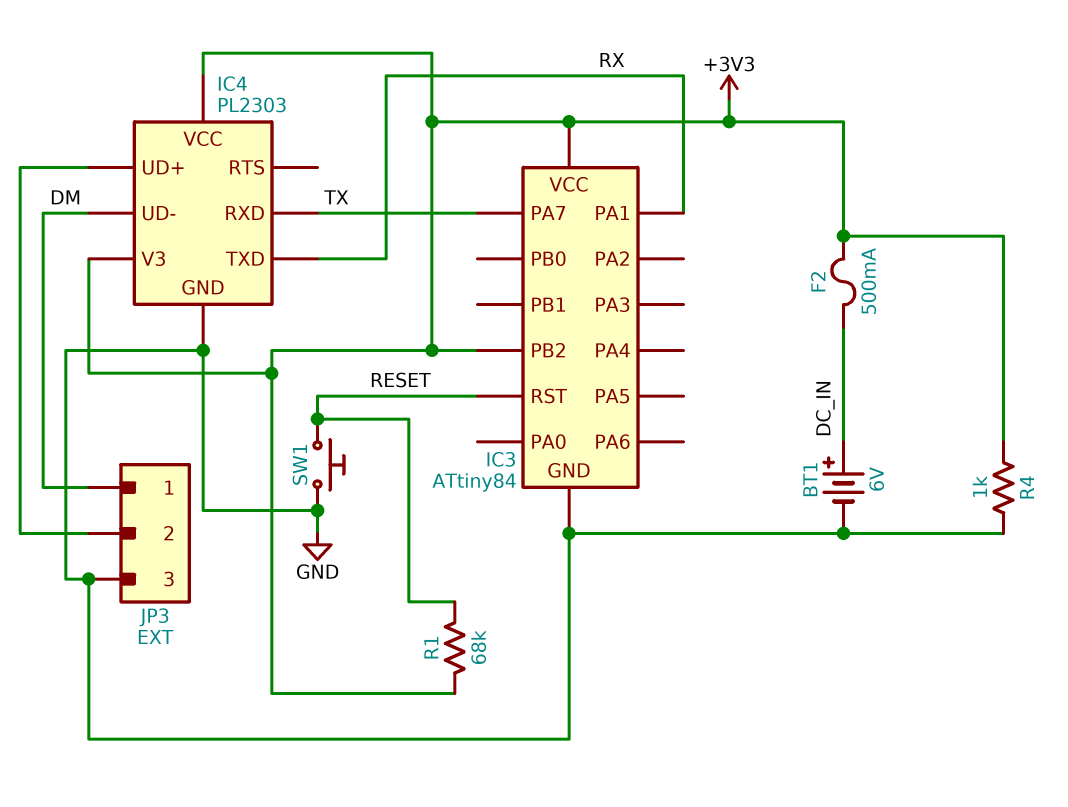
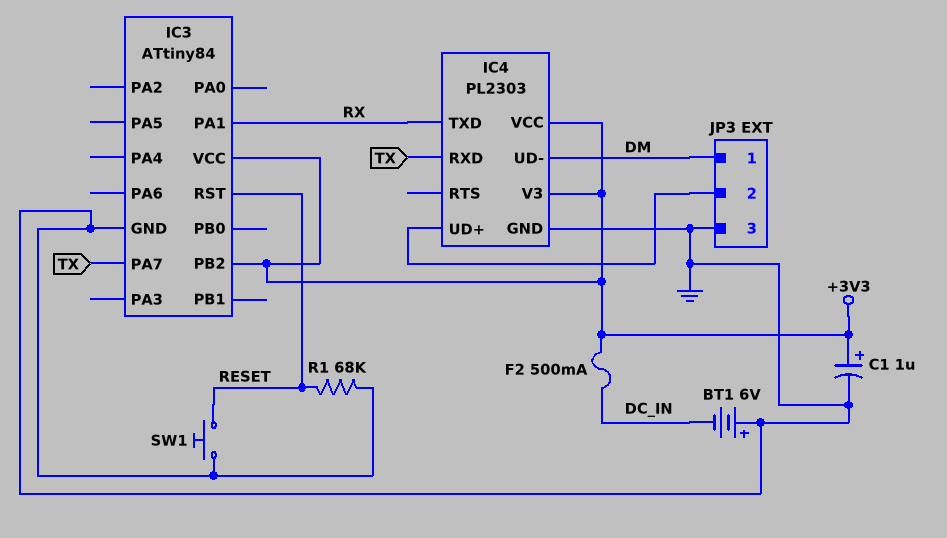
BT1: 6V (plus DC_IN, minus GND) -> 6V (plus GND, minus DC_IN)
C1: none -> 1uF (plus +3V3, minus GND)
R1: 68k (+3V3, RESET) -> 68k (GND, RESET)
R4: 1k (+3V3, GND) -> none

